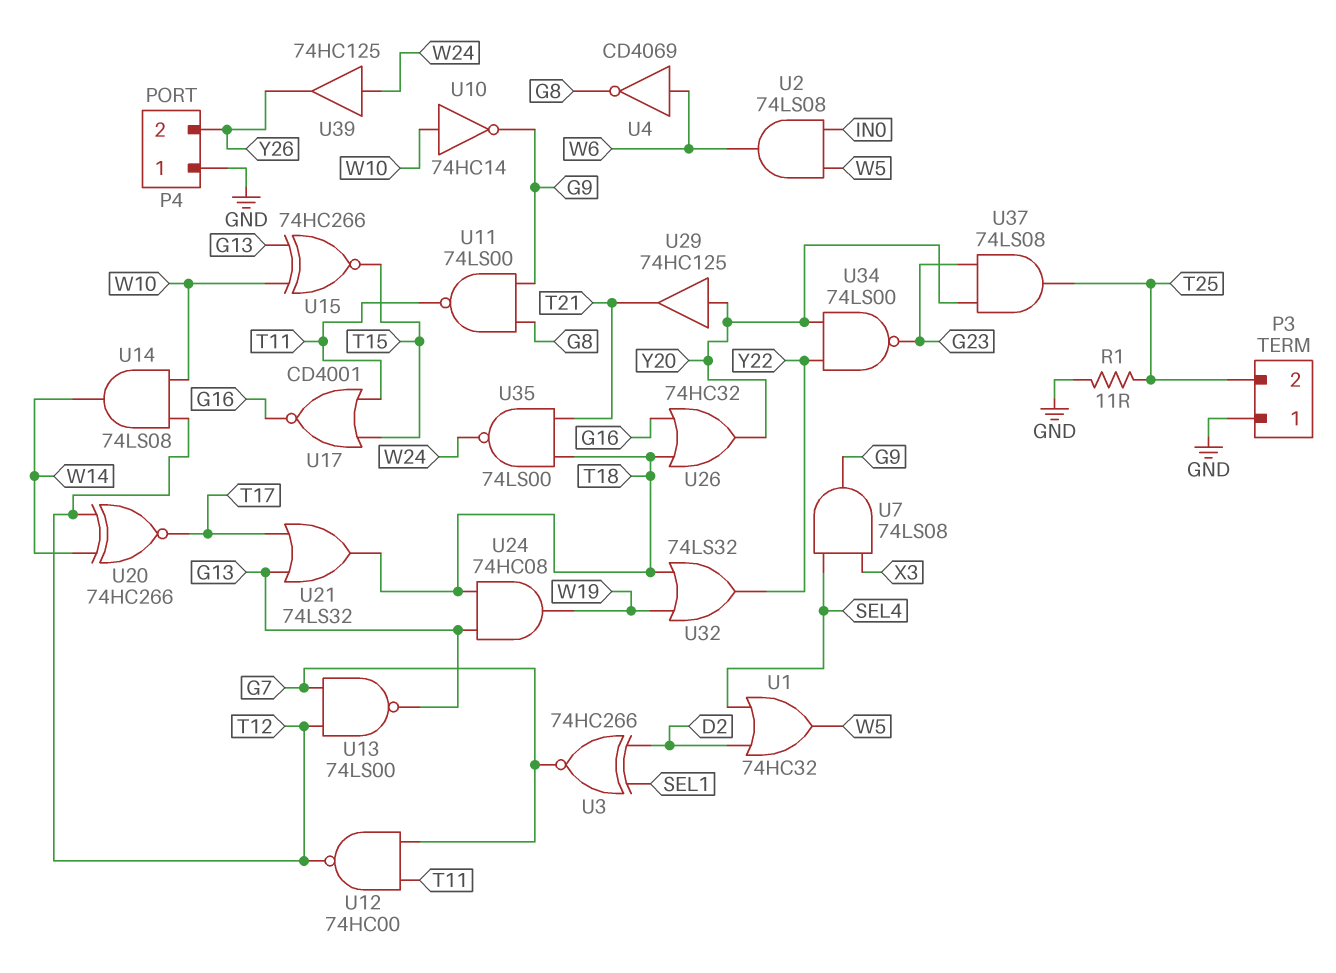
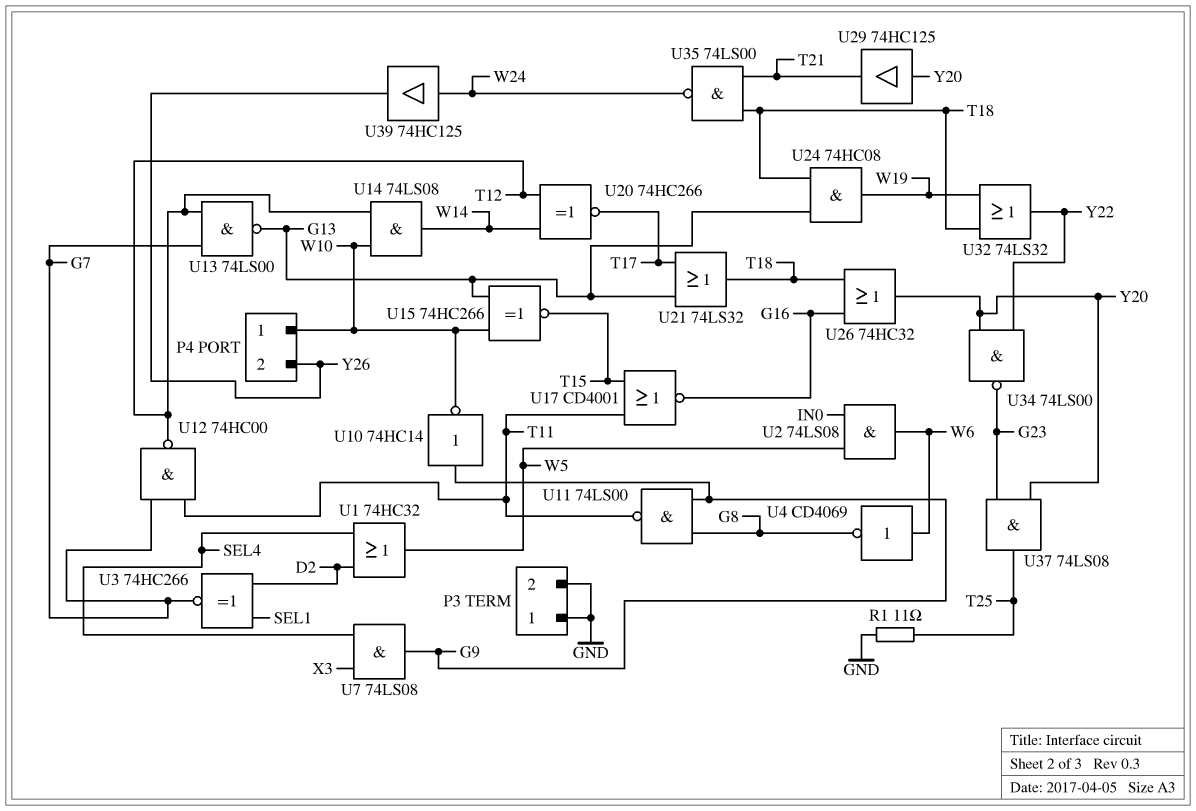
P3 pin 2: T25 -> GND
P4 pin 1: GND -> W10
U10: NOT 74HC14 (in W10, out G9) -> NOT 74HC14 (in G9, out W10)

